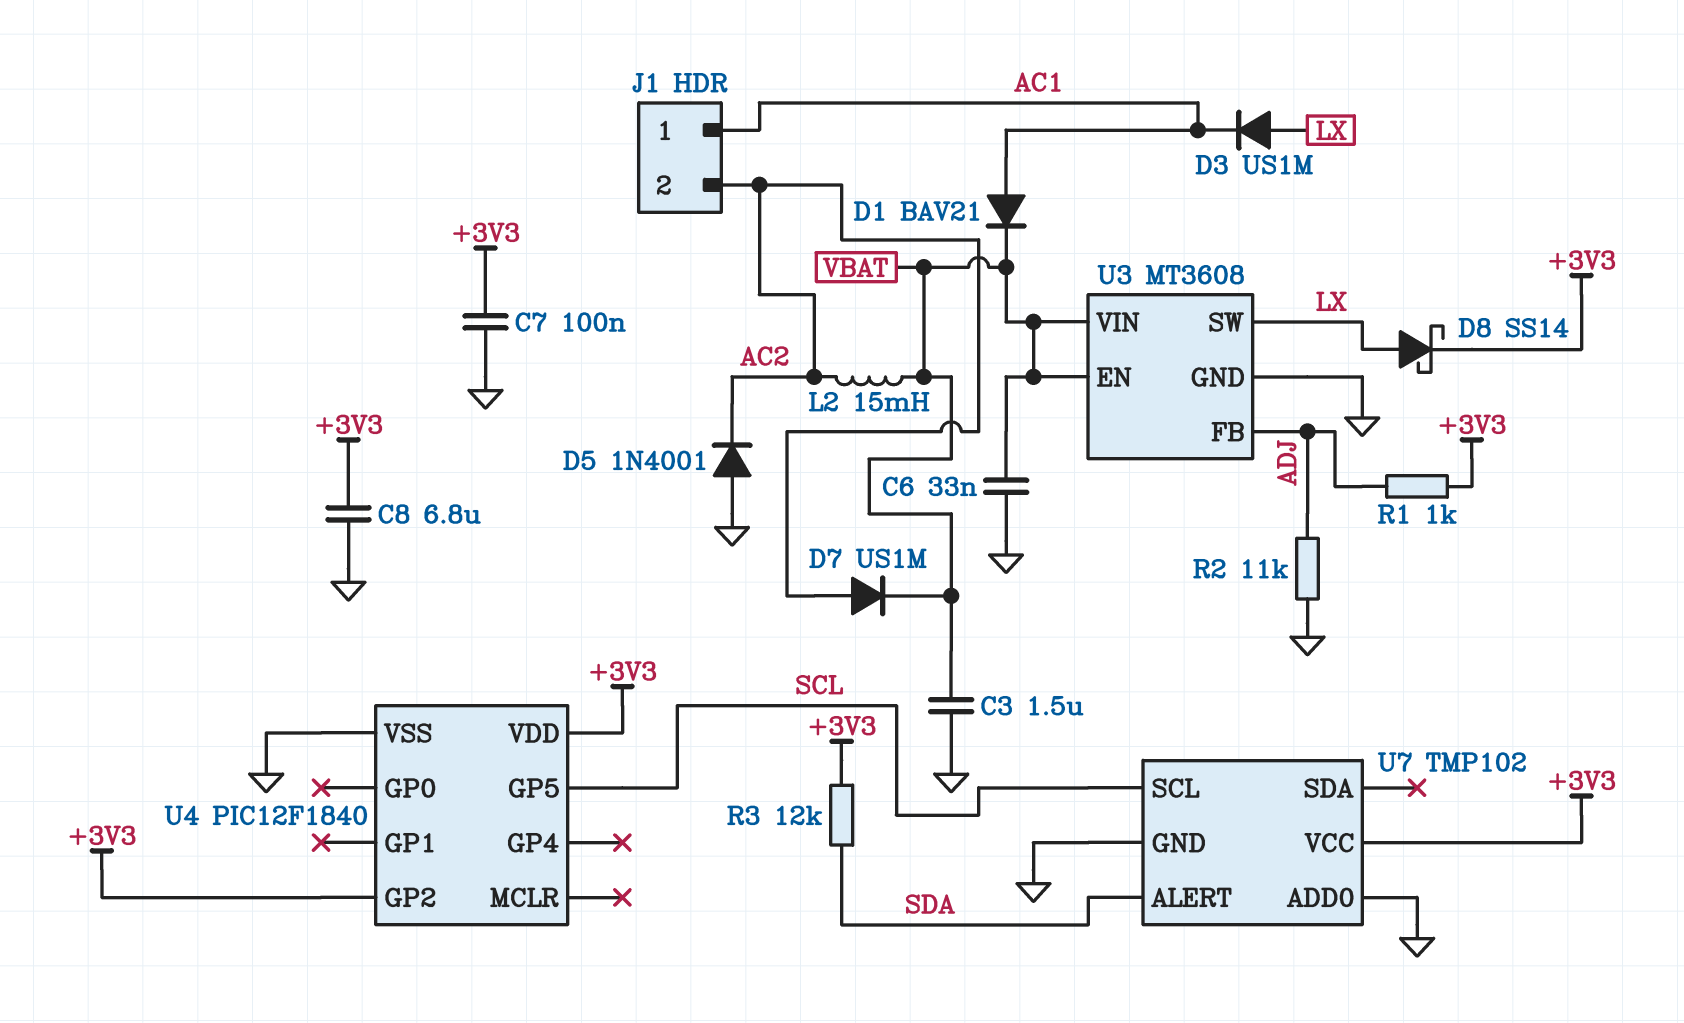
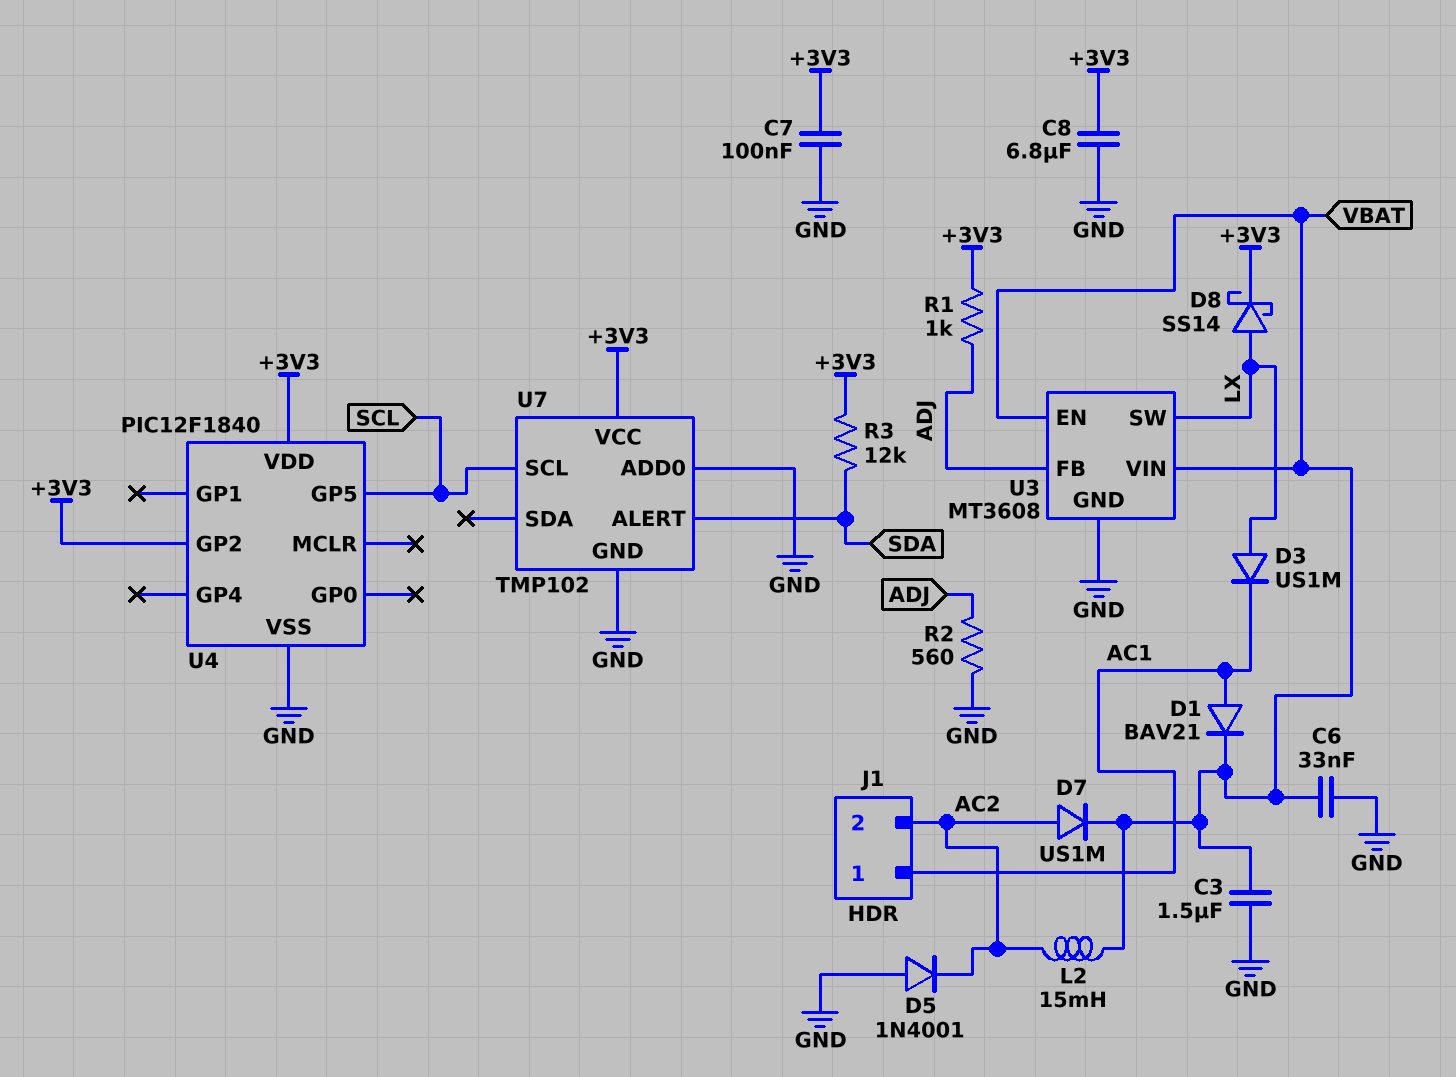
R2: 11k (ADJ, GND) -> 560 (ADJ, GND)

